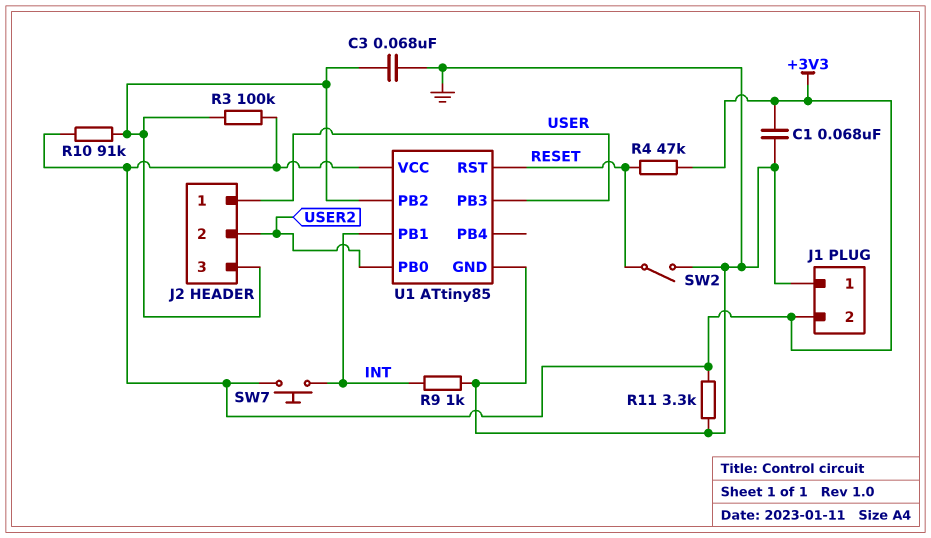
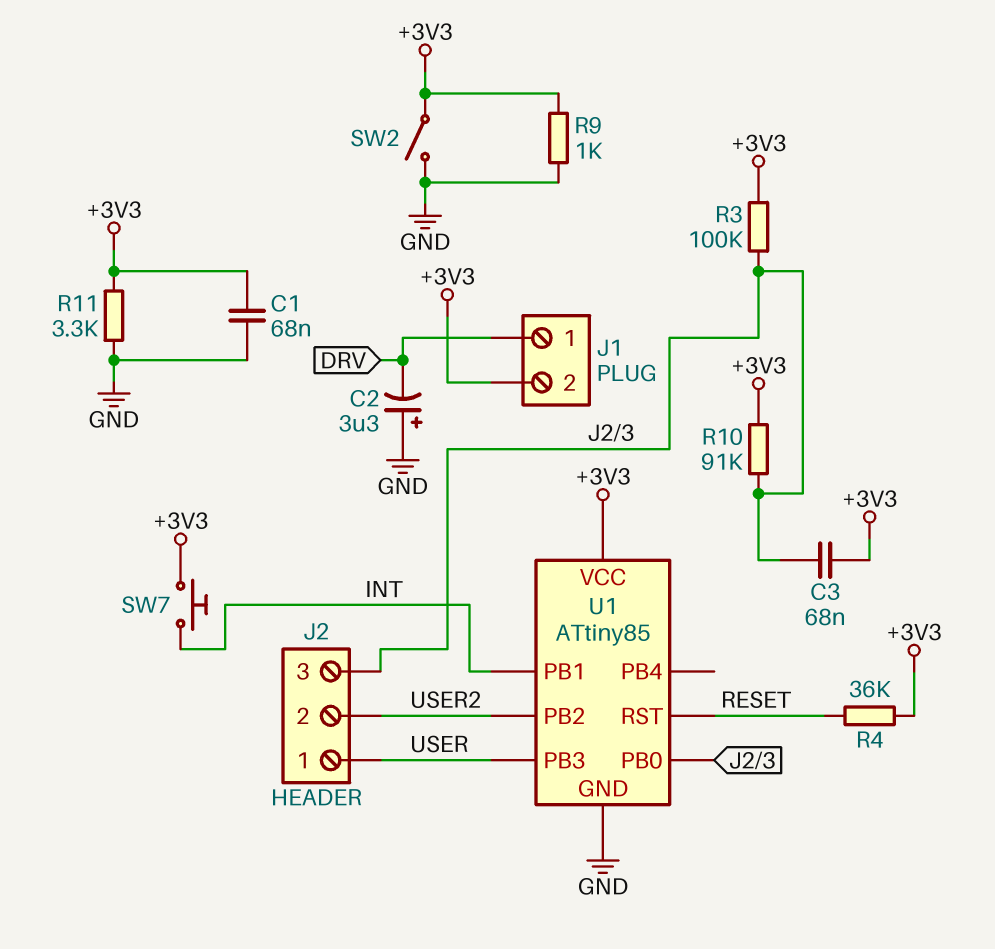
C2: none -> 3.3uF (plus GND, minus DRV)
C3: 68nF (GND, J2/3) -> 68nF (+3V3, J2/3)
J1 pin 1: GND -> DRV
R4: 47k (+3V3, RESET) -> 36k (+3V3, RESET)
R9: 1k (GND, INT) -> 1k (+3V3, GND)
SW2: switch (GND, RESET) -> switch (+3V3, GND)
U1 pin PB0: USER2 -> J2/3
U1 pin PB2: J2/3 -> USER2

